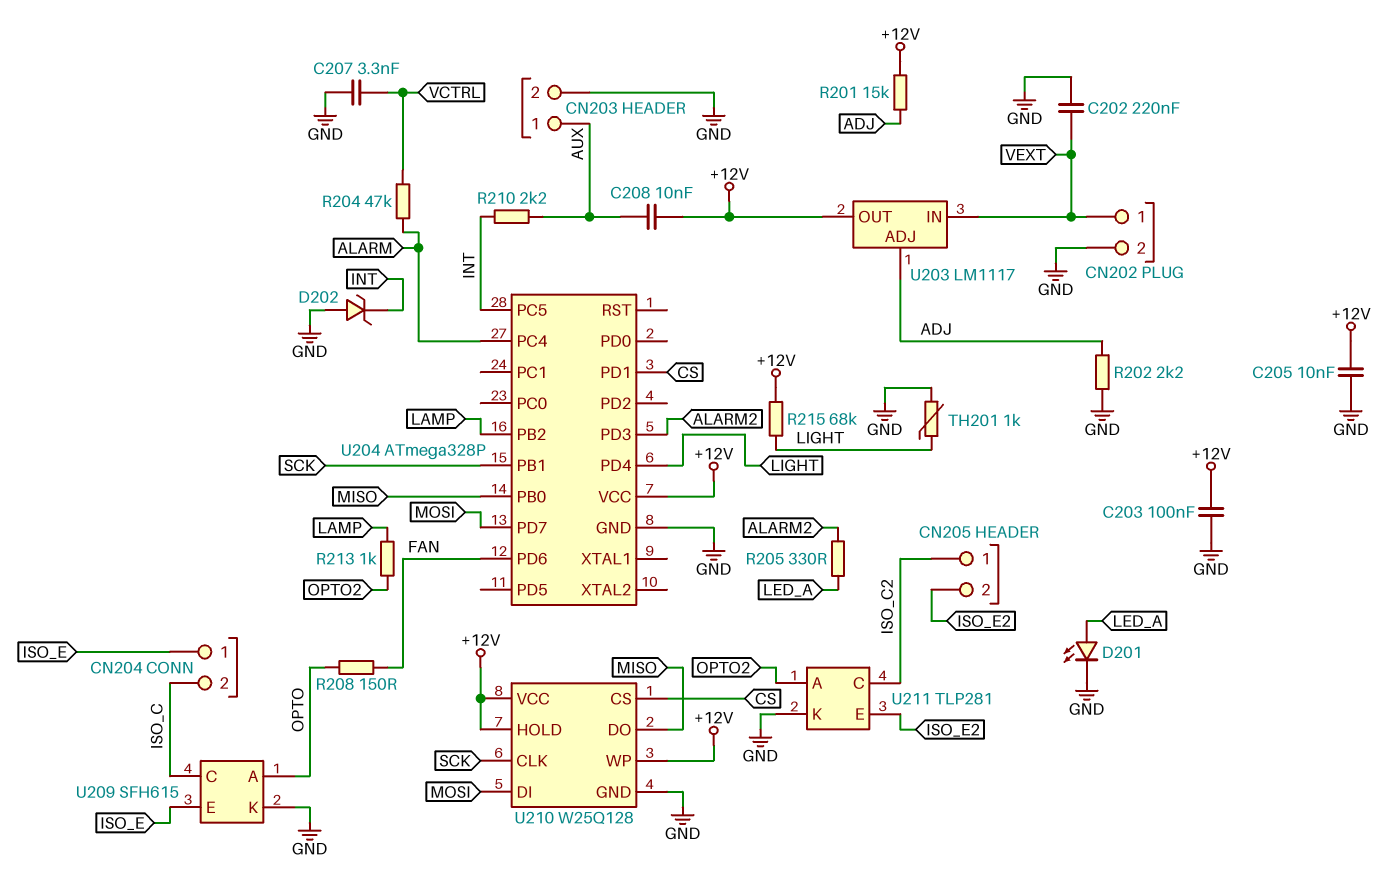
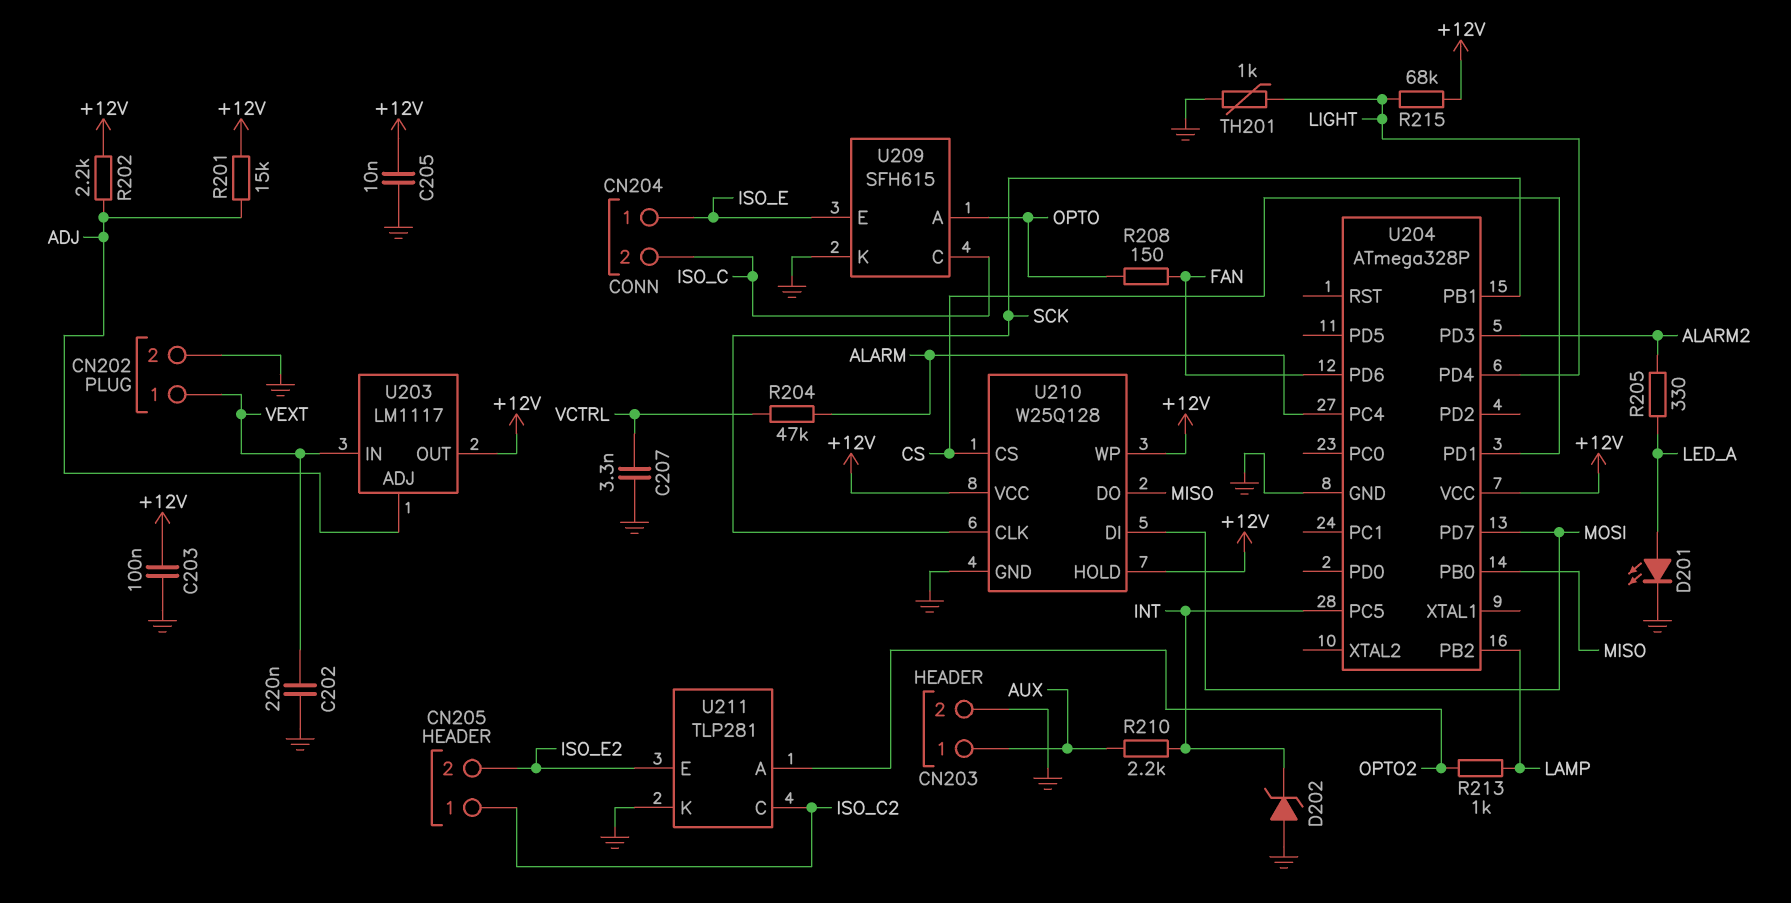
C208: 10nF (+12V, AUX) -> none
R202: 2.2k (ADJ, GND) -> 2.2k (+12V, ADJ)

